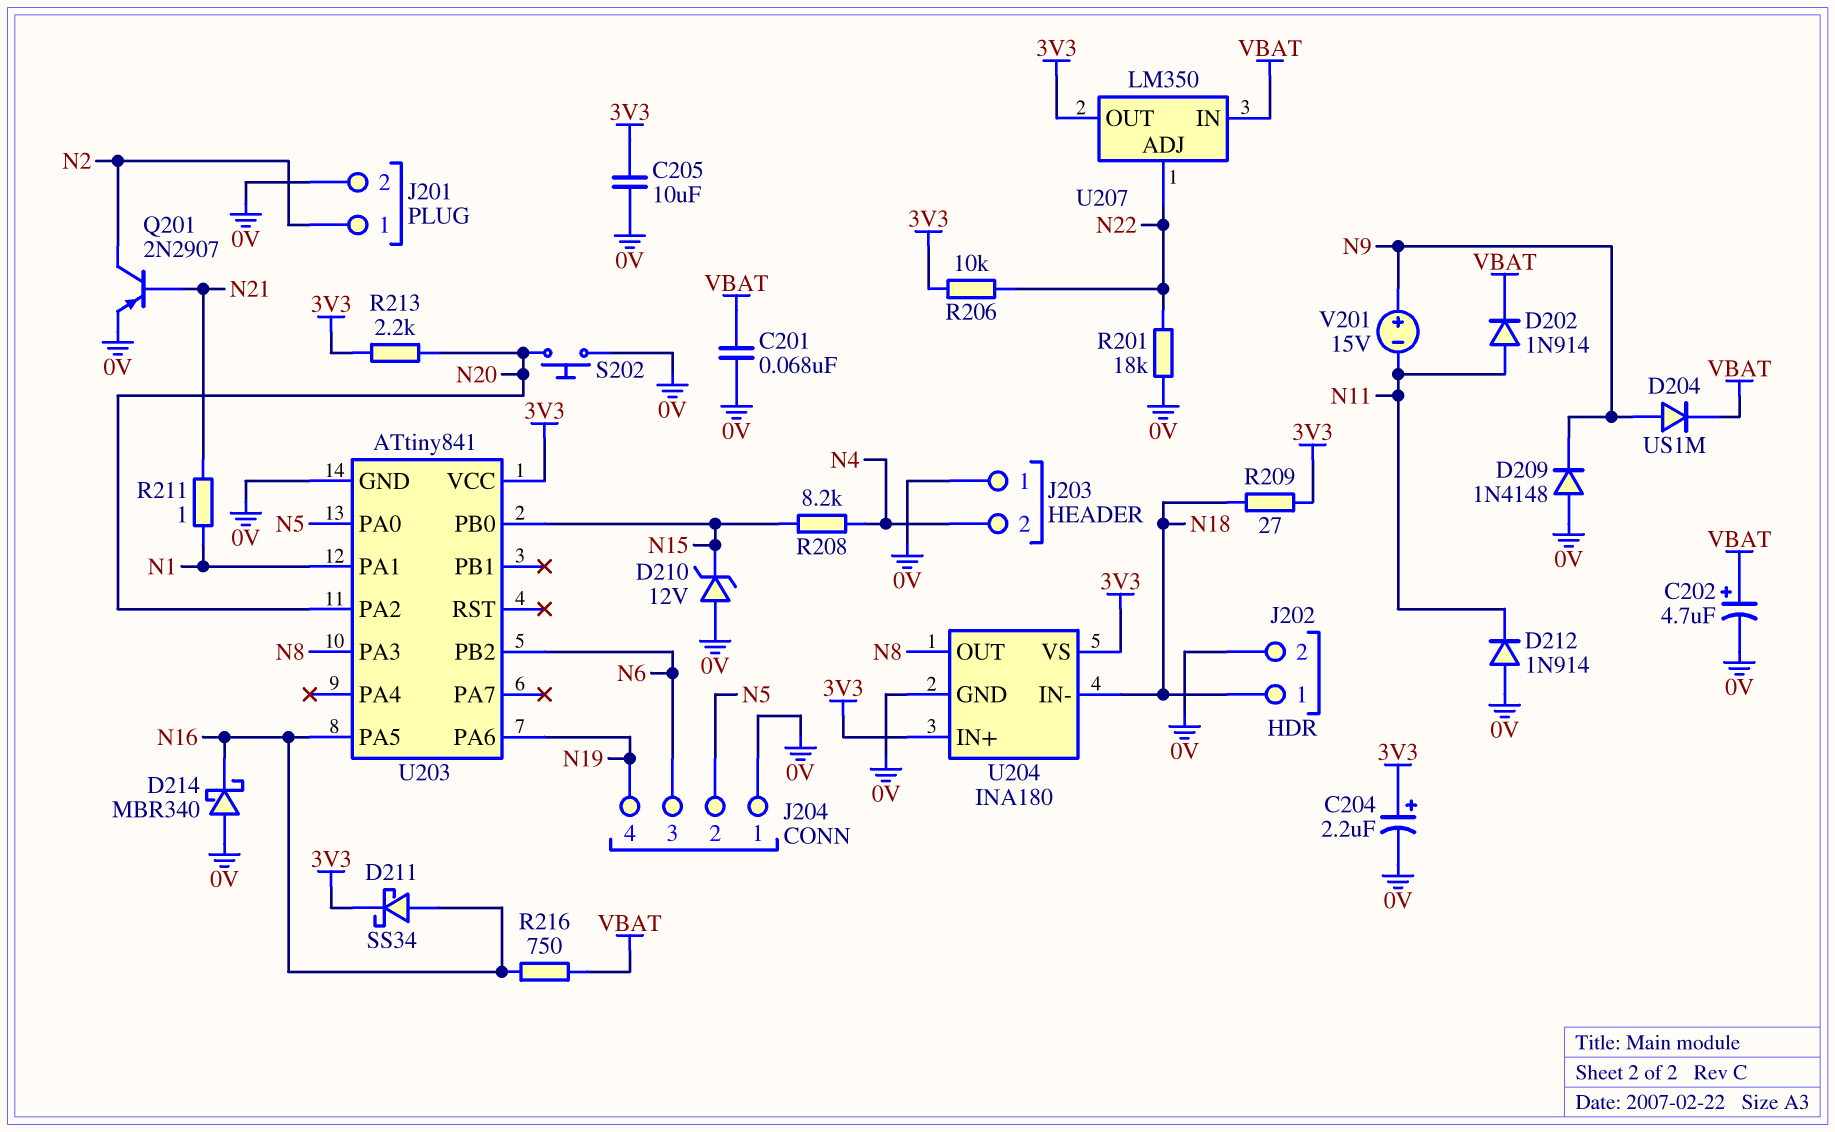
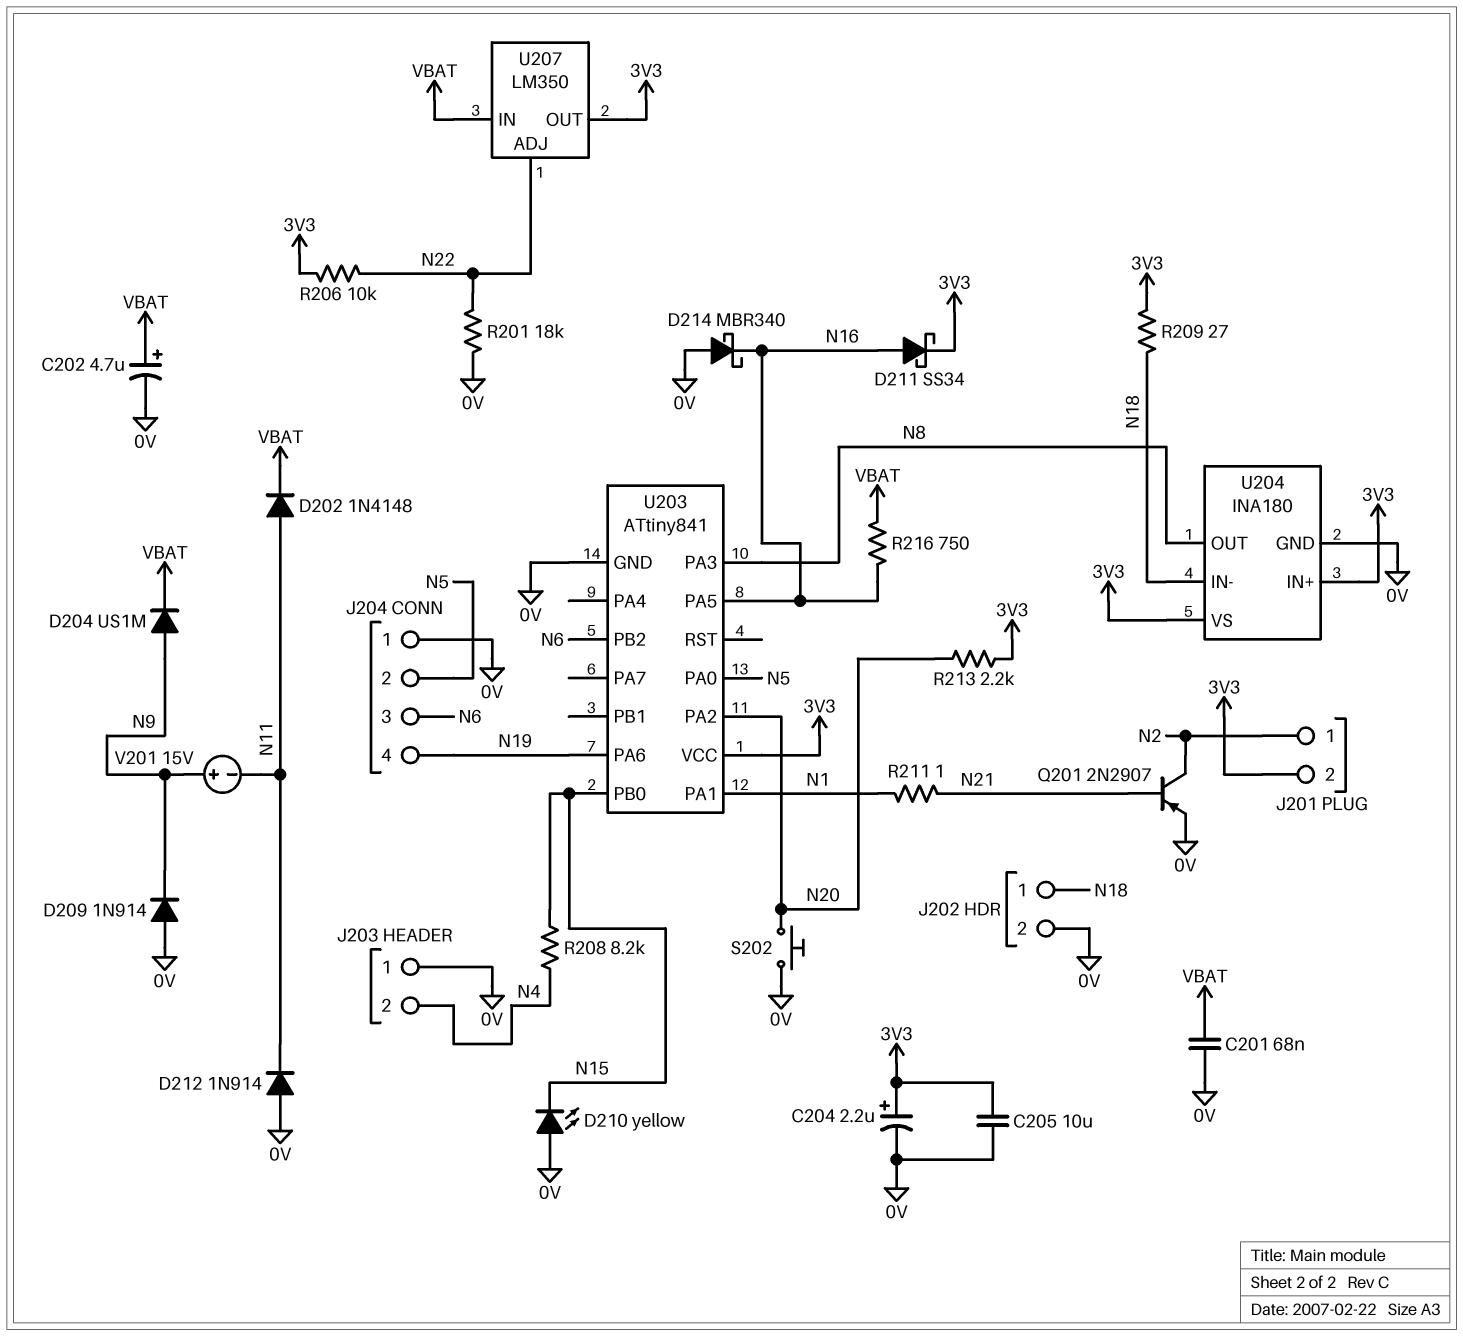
D202: diode 1N914 (A N11, K VBAT) -> diode 1N4148 (A N11, K VBAT)
D209: diode 1N4148 (A 0V, K N9) -> diode 1N914 (A 0V, K N9)
D210: zener 12V (A 0V, K N15) -> LED yellow (A 0V, K N15)
J201 pin 2: 0V -> 3V3

